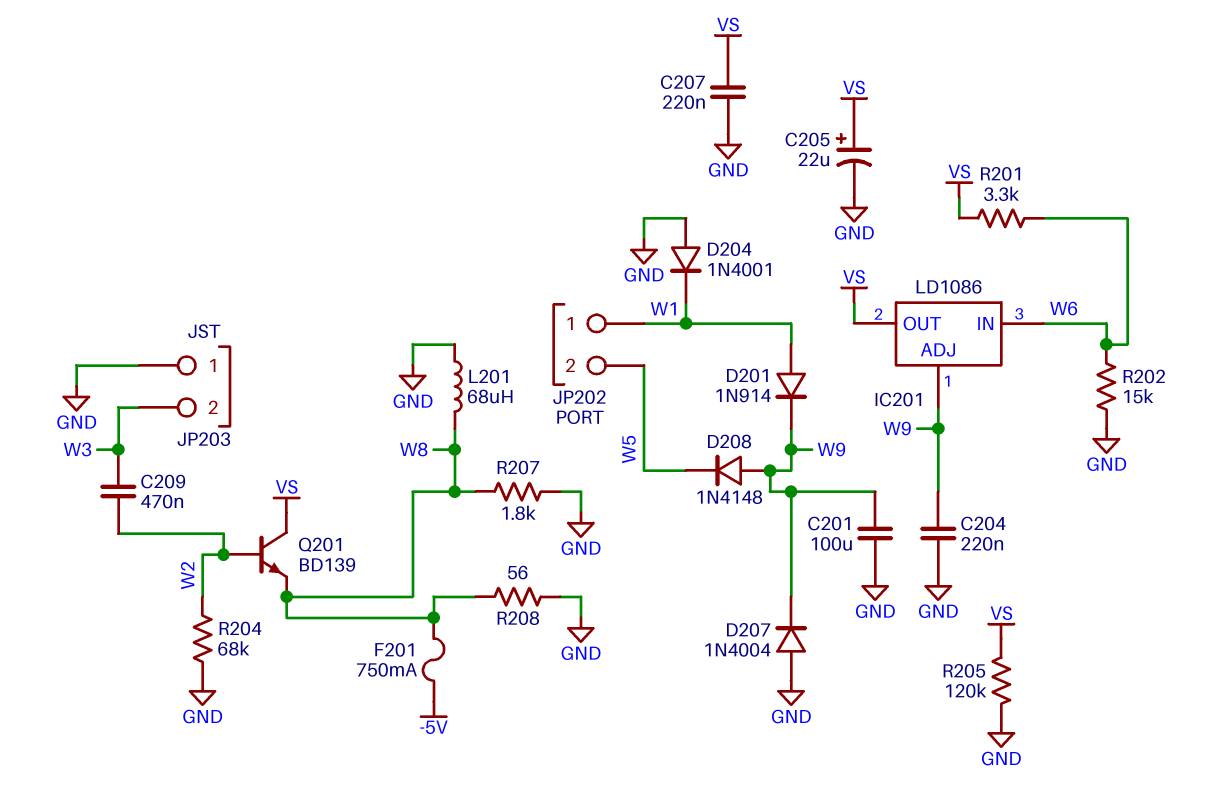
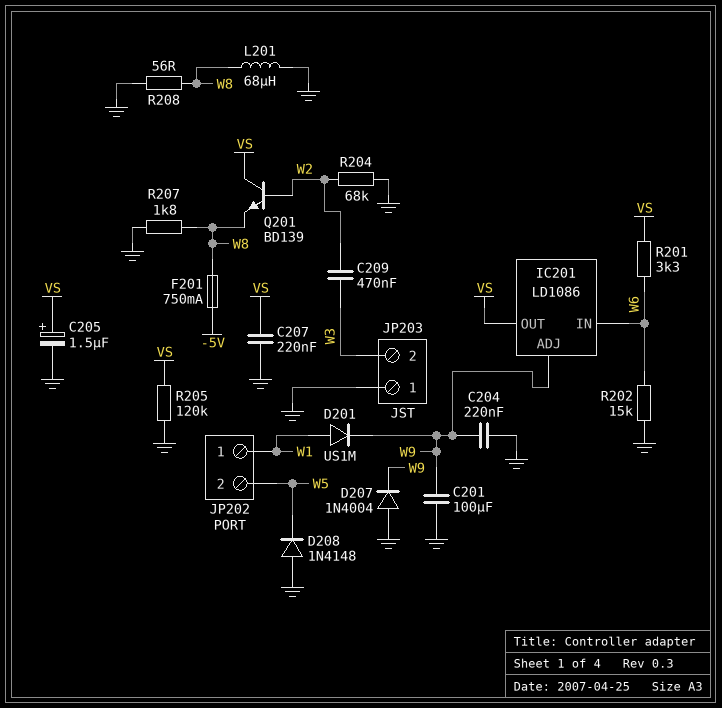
C205: 22uF (plus VS, minus GND) -> 1.5uF (plus VS, minus GND)
D201: diode 1N914 (A W1, K W9) -> diode US1M (A W1, K W9)
D204: diode 1N4001 (A GND, K W1) -> none
D208: diode 1N4148 (A W9, K W5) -> diode 1N4148 (A GND, K W5)

